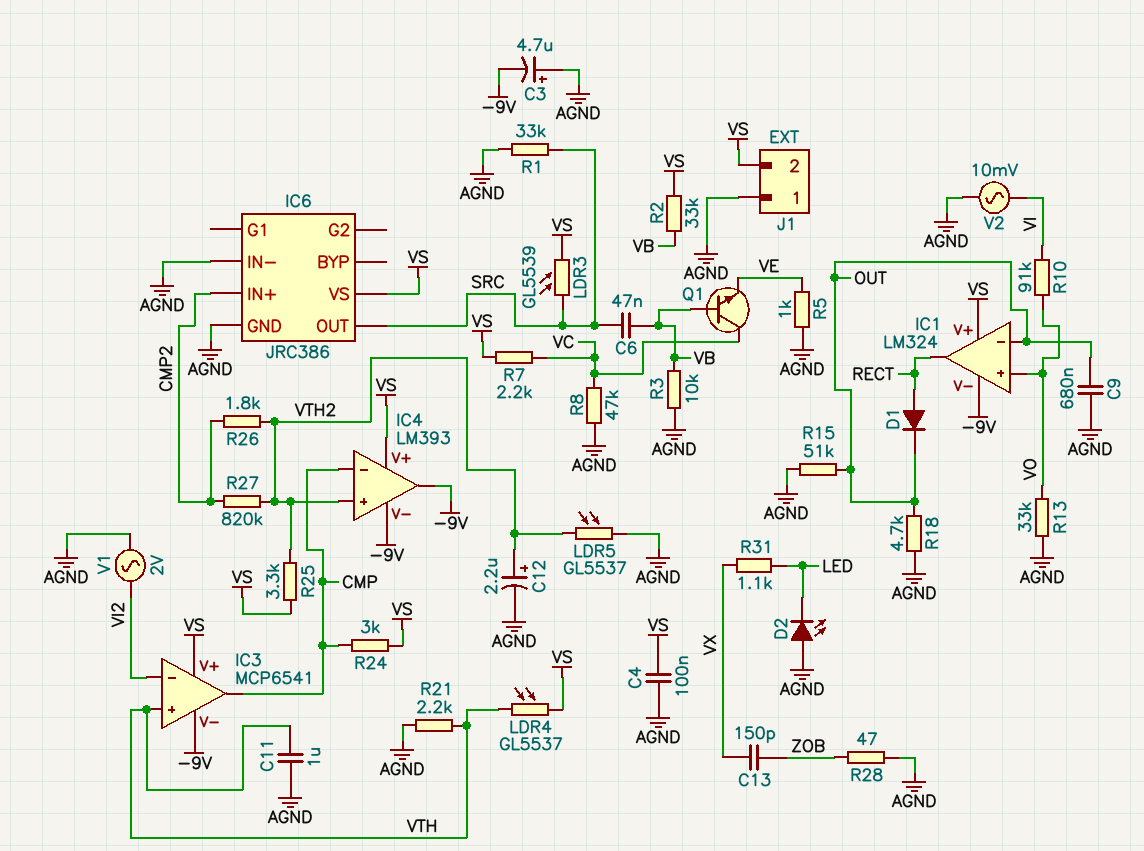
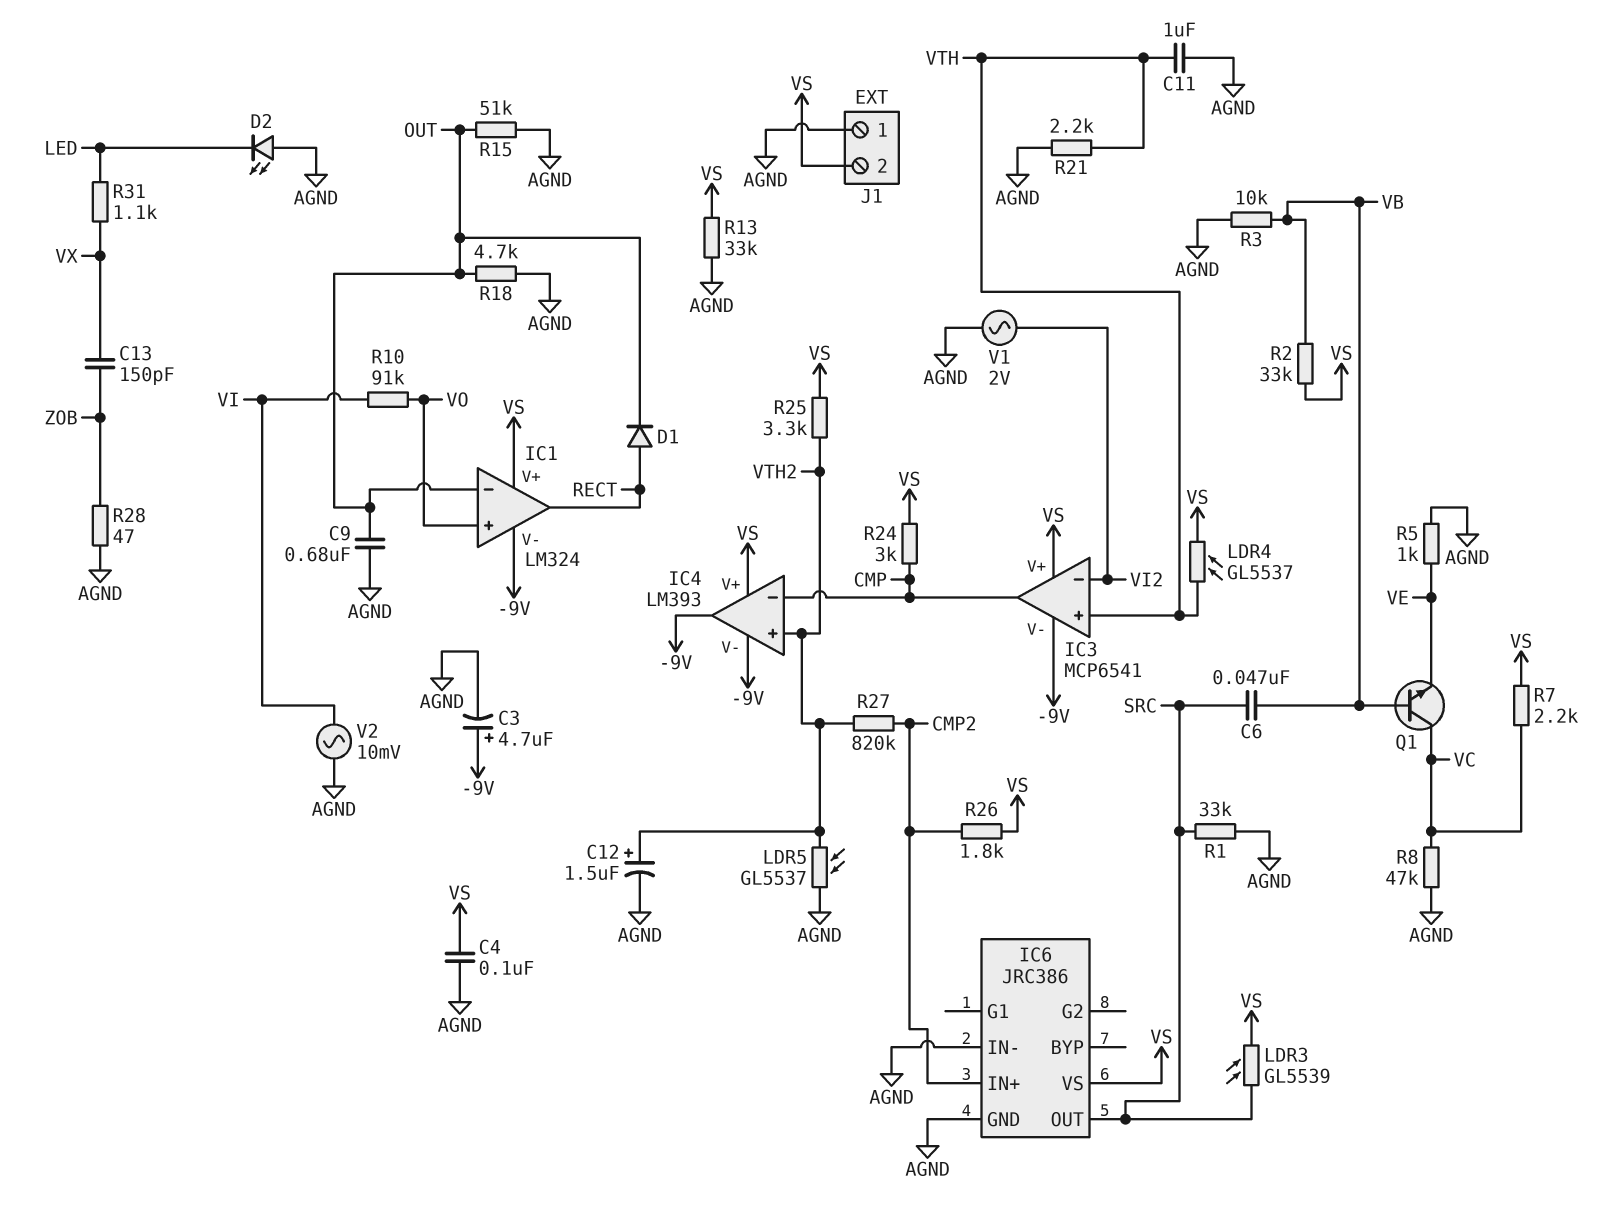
C3: 4.7uF (plus AGND, minus -9V) -> 4.7uF (plus -9V, minus AGND)
C12: 2.2uF (plus VTH2, minus AGND) -> 1.5uF (plus VTH2, minus AGND)
R13: 33k (AGND, VO) -> 33k (AGND, VS)
R26: 1.8k (CMP2, VTH2) -> 1.8k (CMP2, VS)

